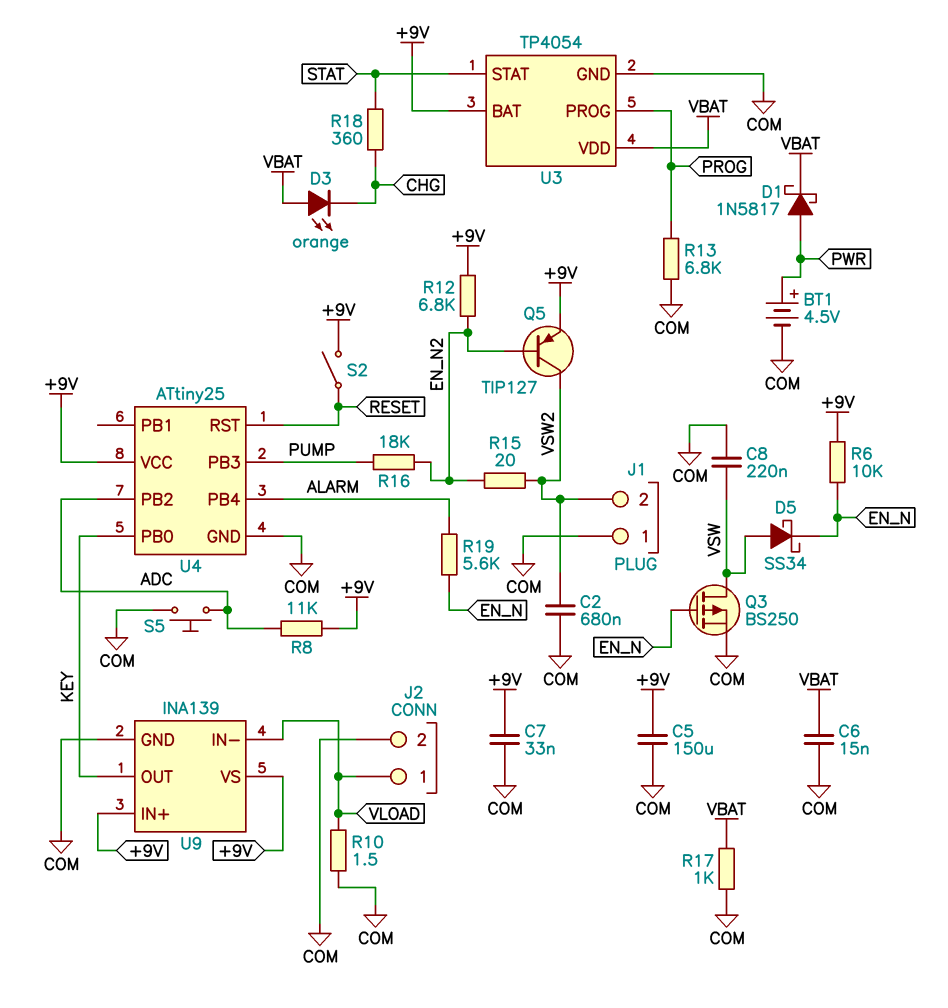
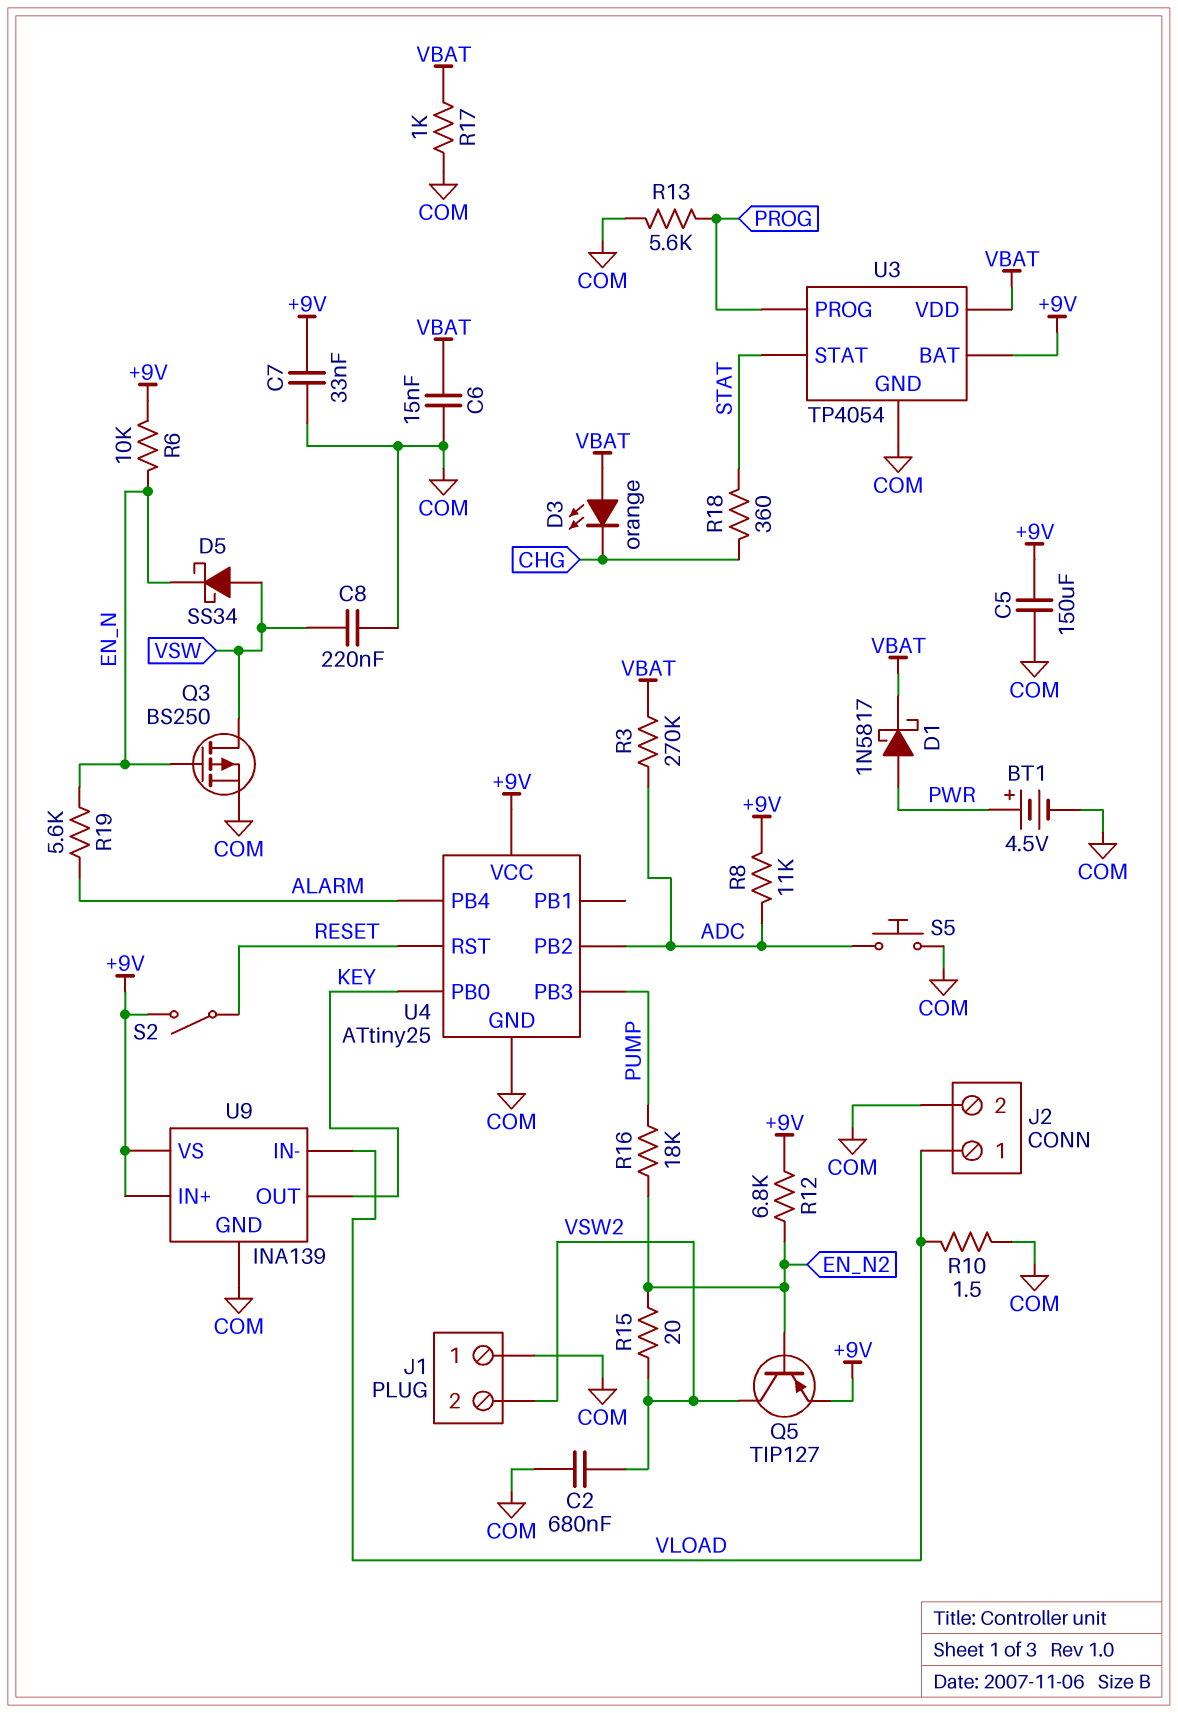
R3: none -> 270k (ADC, VBAT)
R13: 6.8k (COM, PROG) -> 5.6k (COM, PROG)

